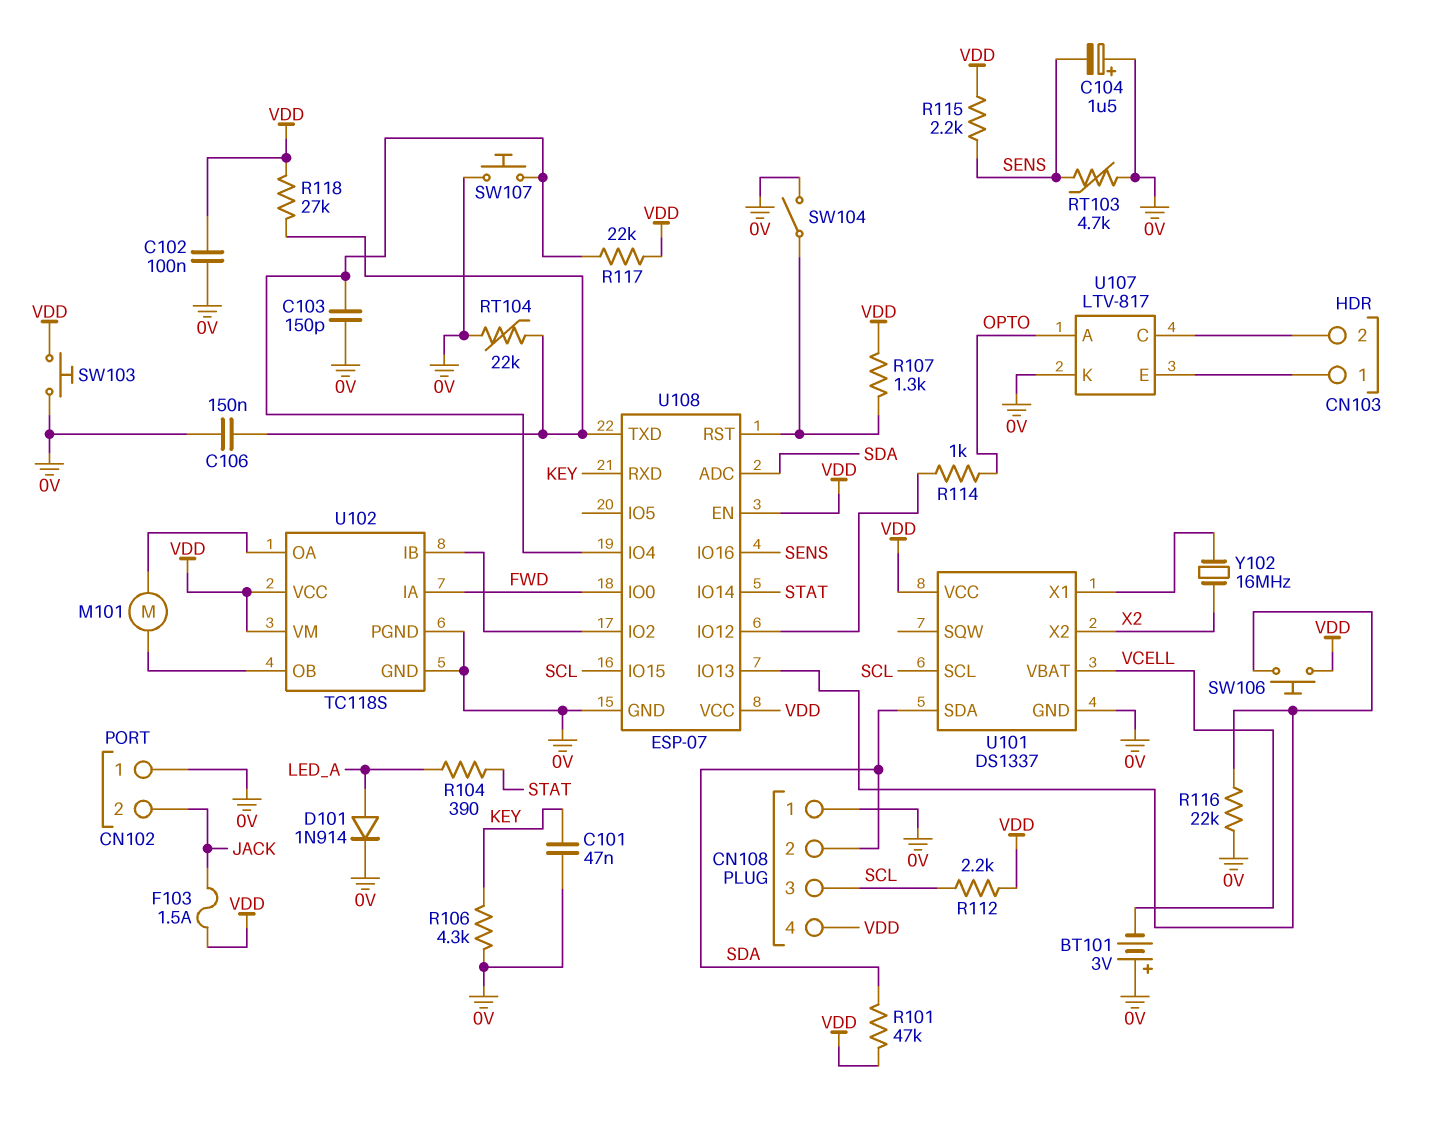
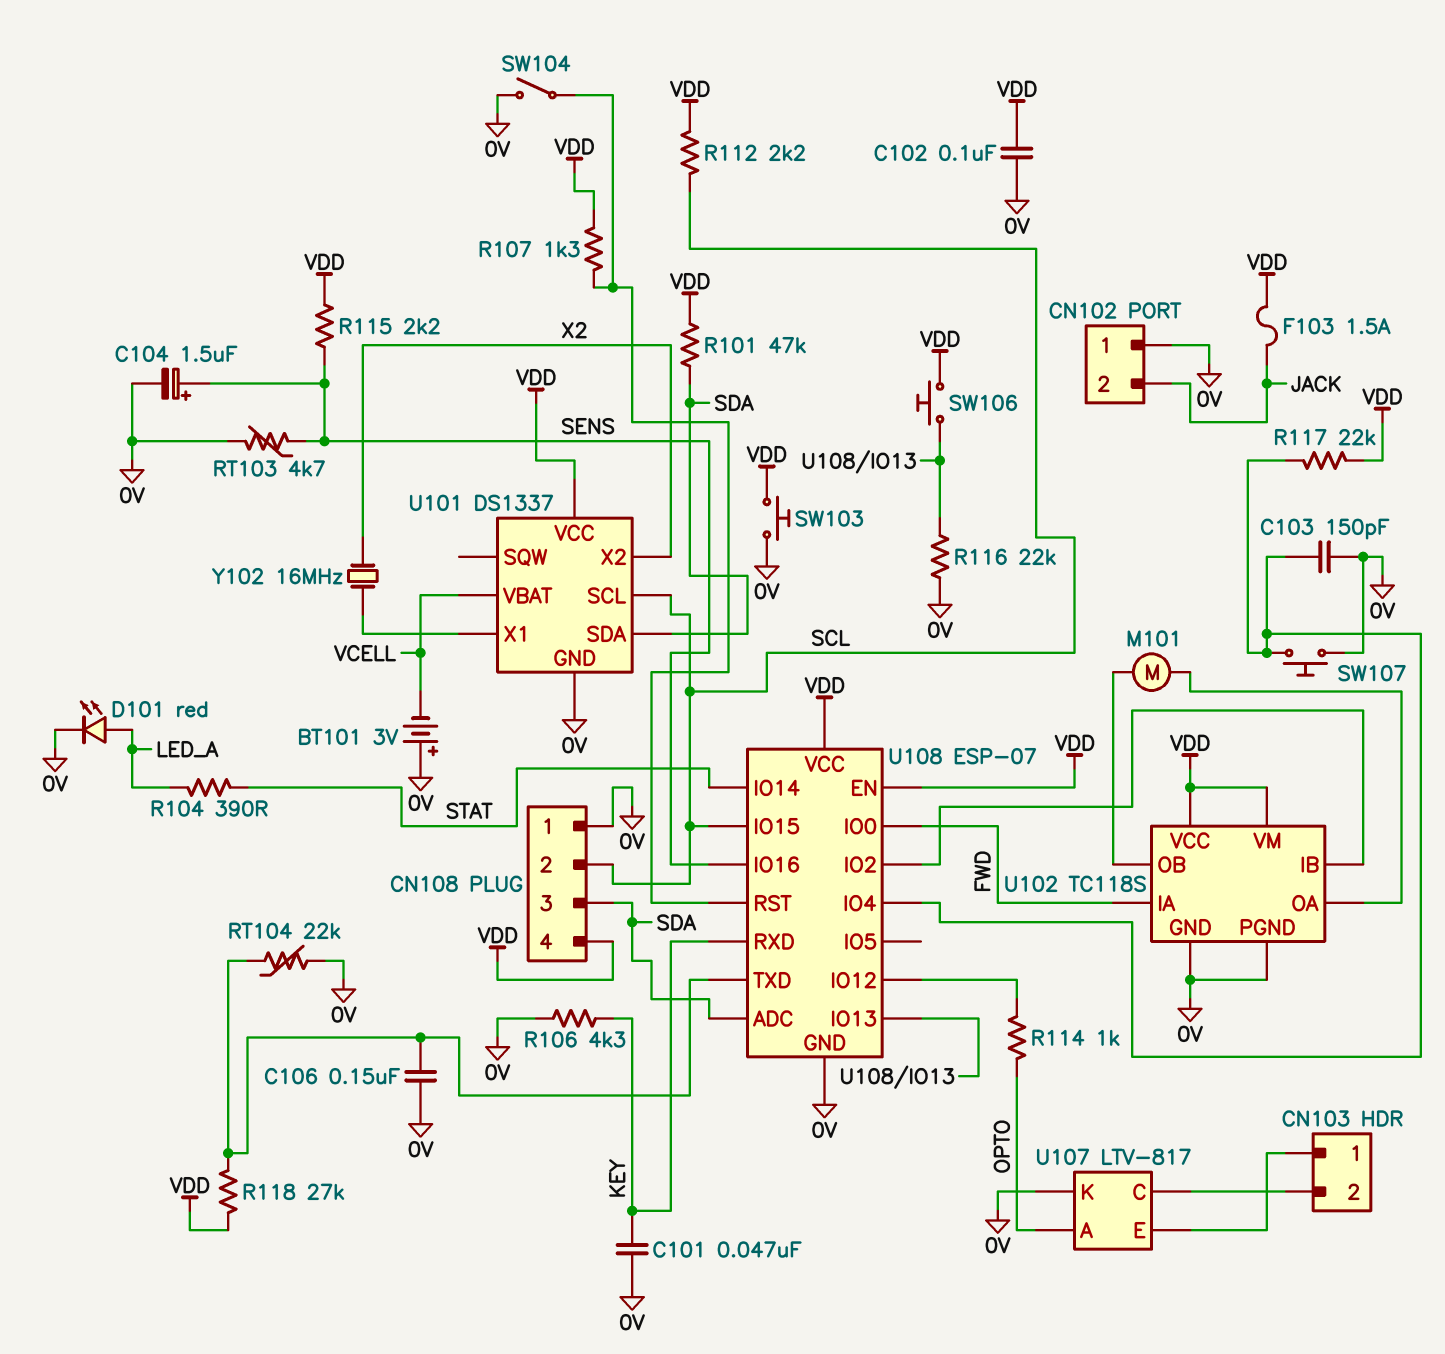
C104: 1.5uF (plus 0V, minus SENS) -> 1.5uF (plus SENS, minus 0V)
CN108 pin 2: SDA -> SCL
CN108 pin 3: SCL -> SDA
D101: diode 1N914 (A LED_A, K 0V) -> LED red (A LED_A, K 0V)

